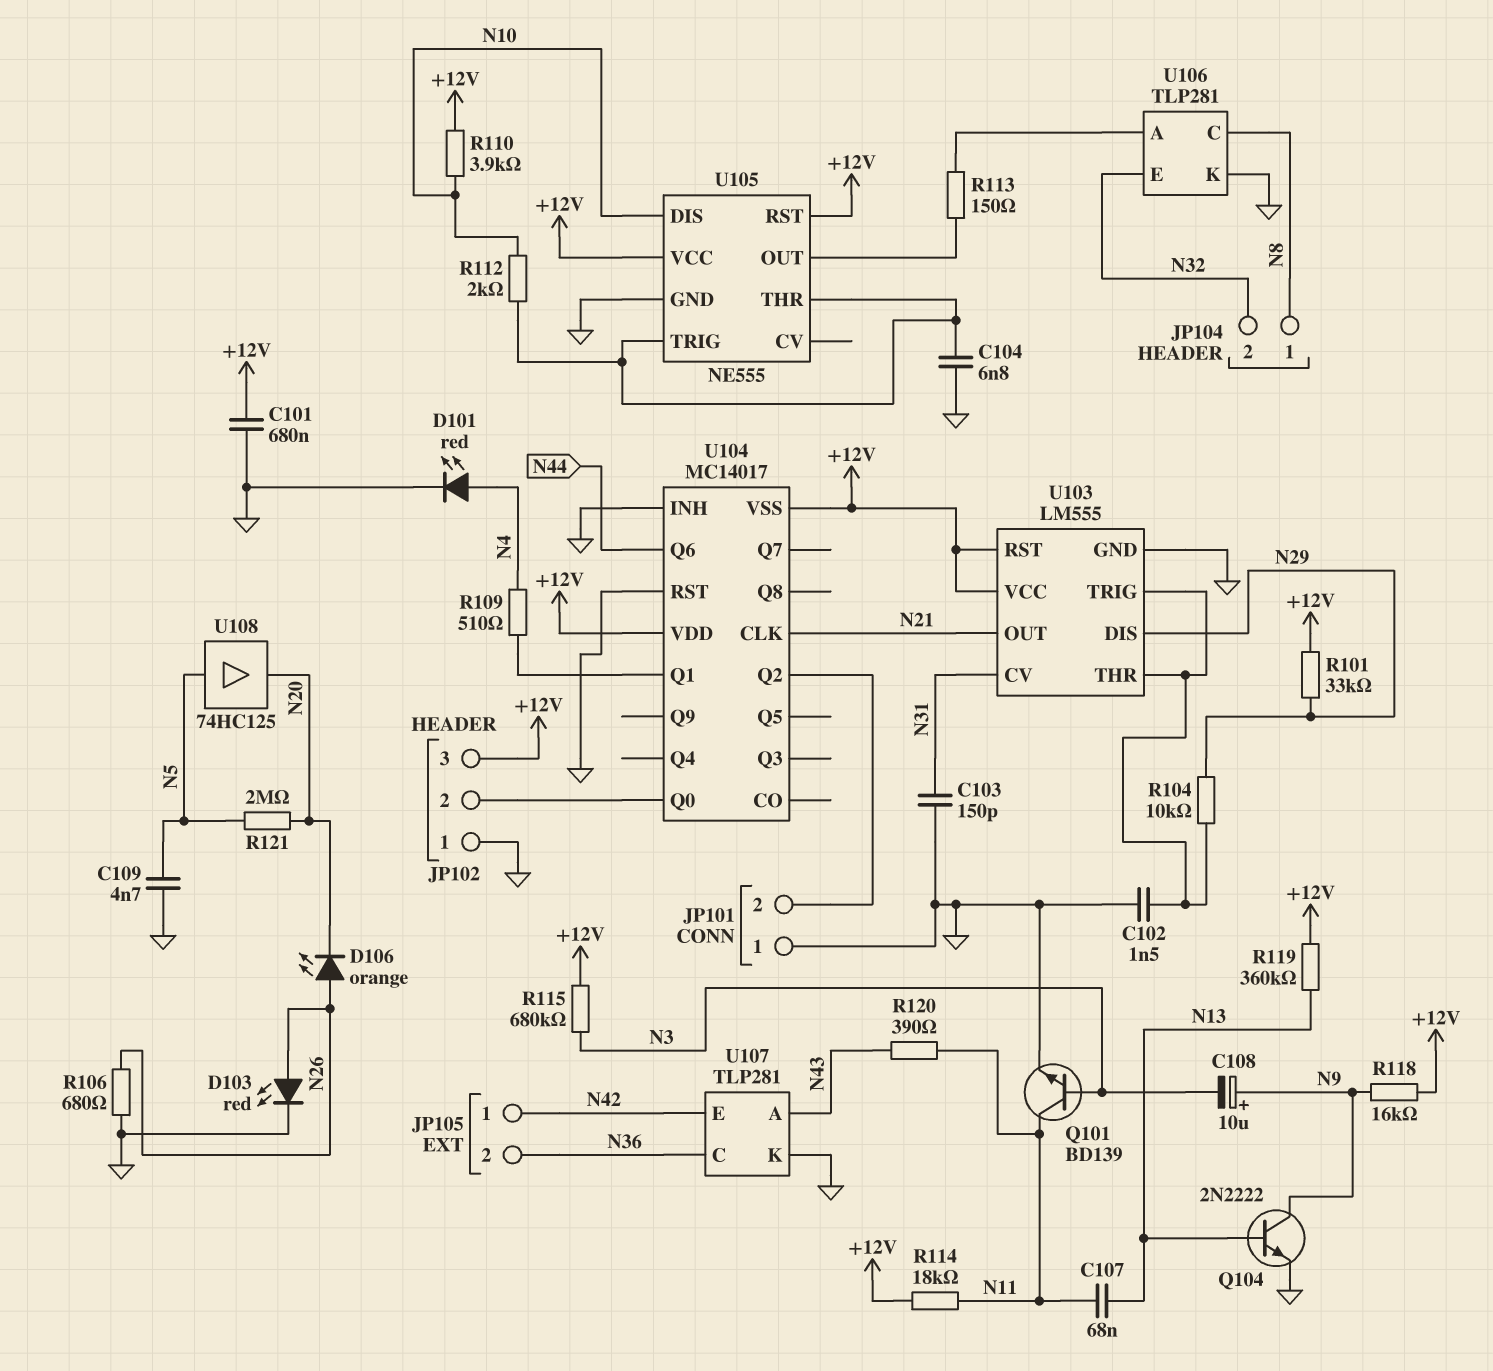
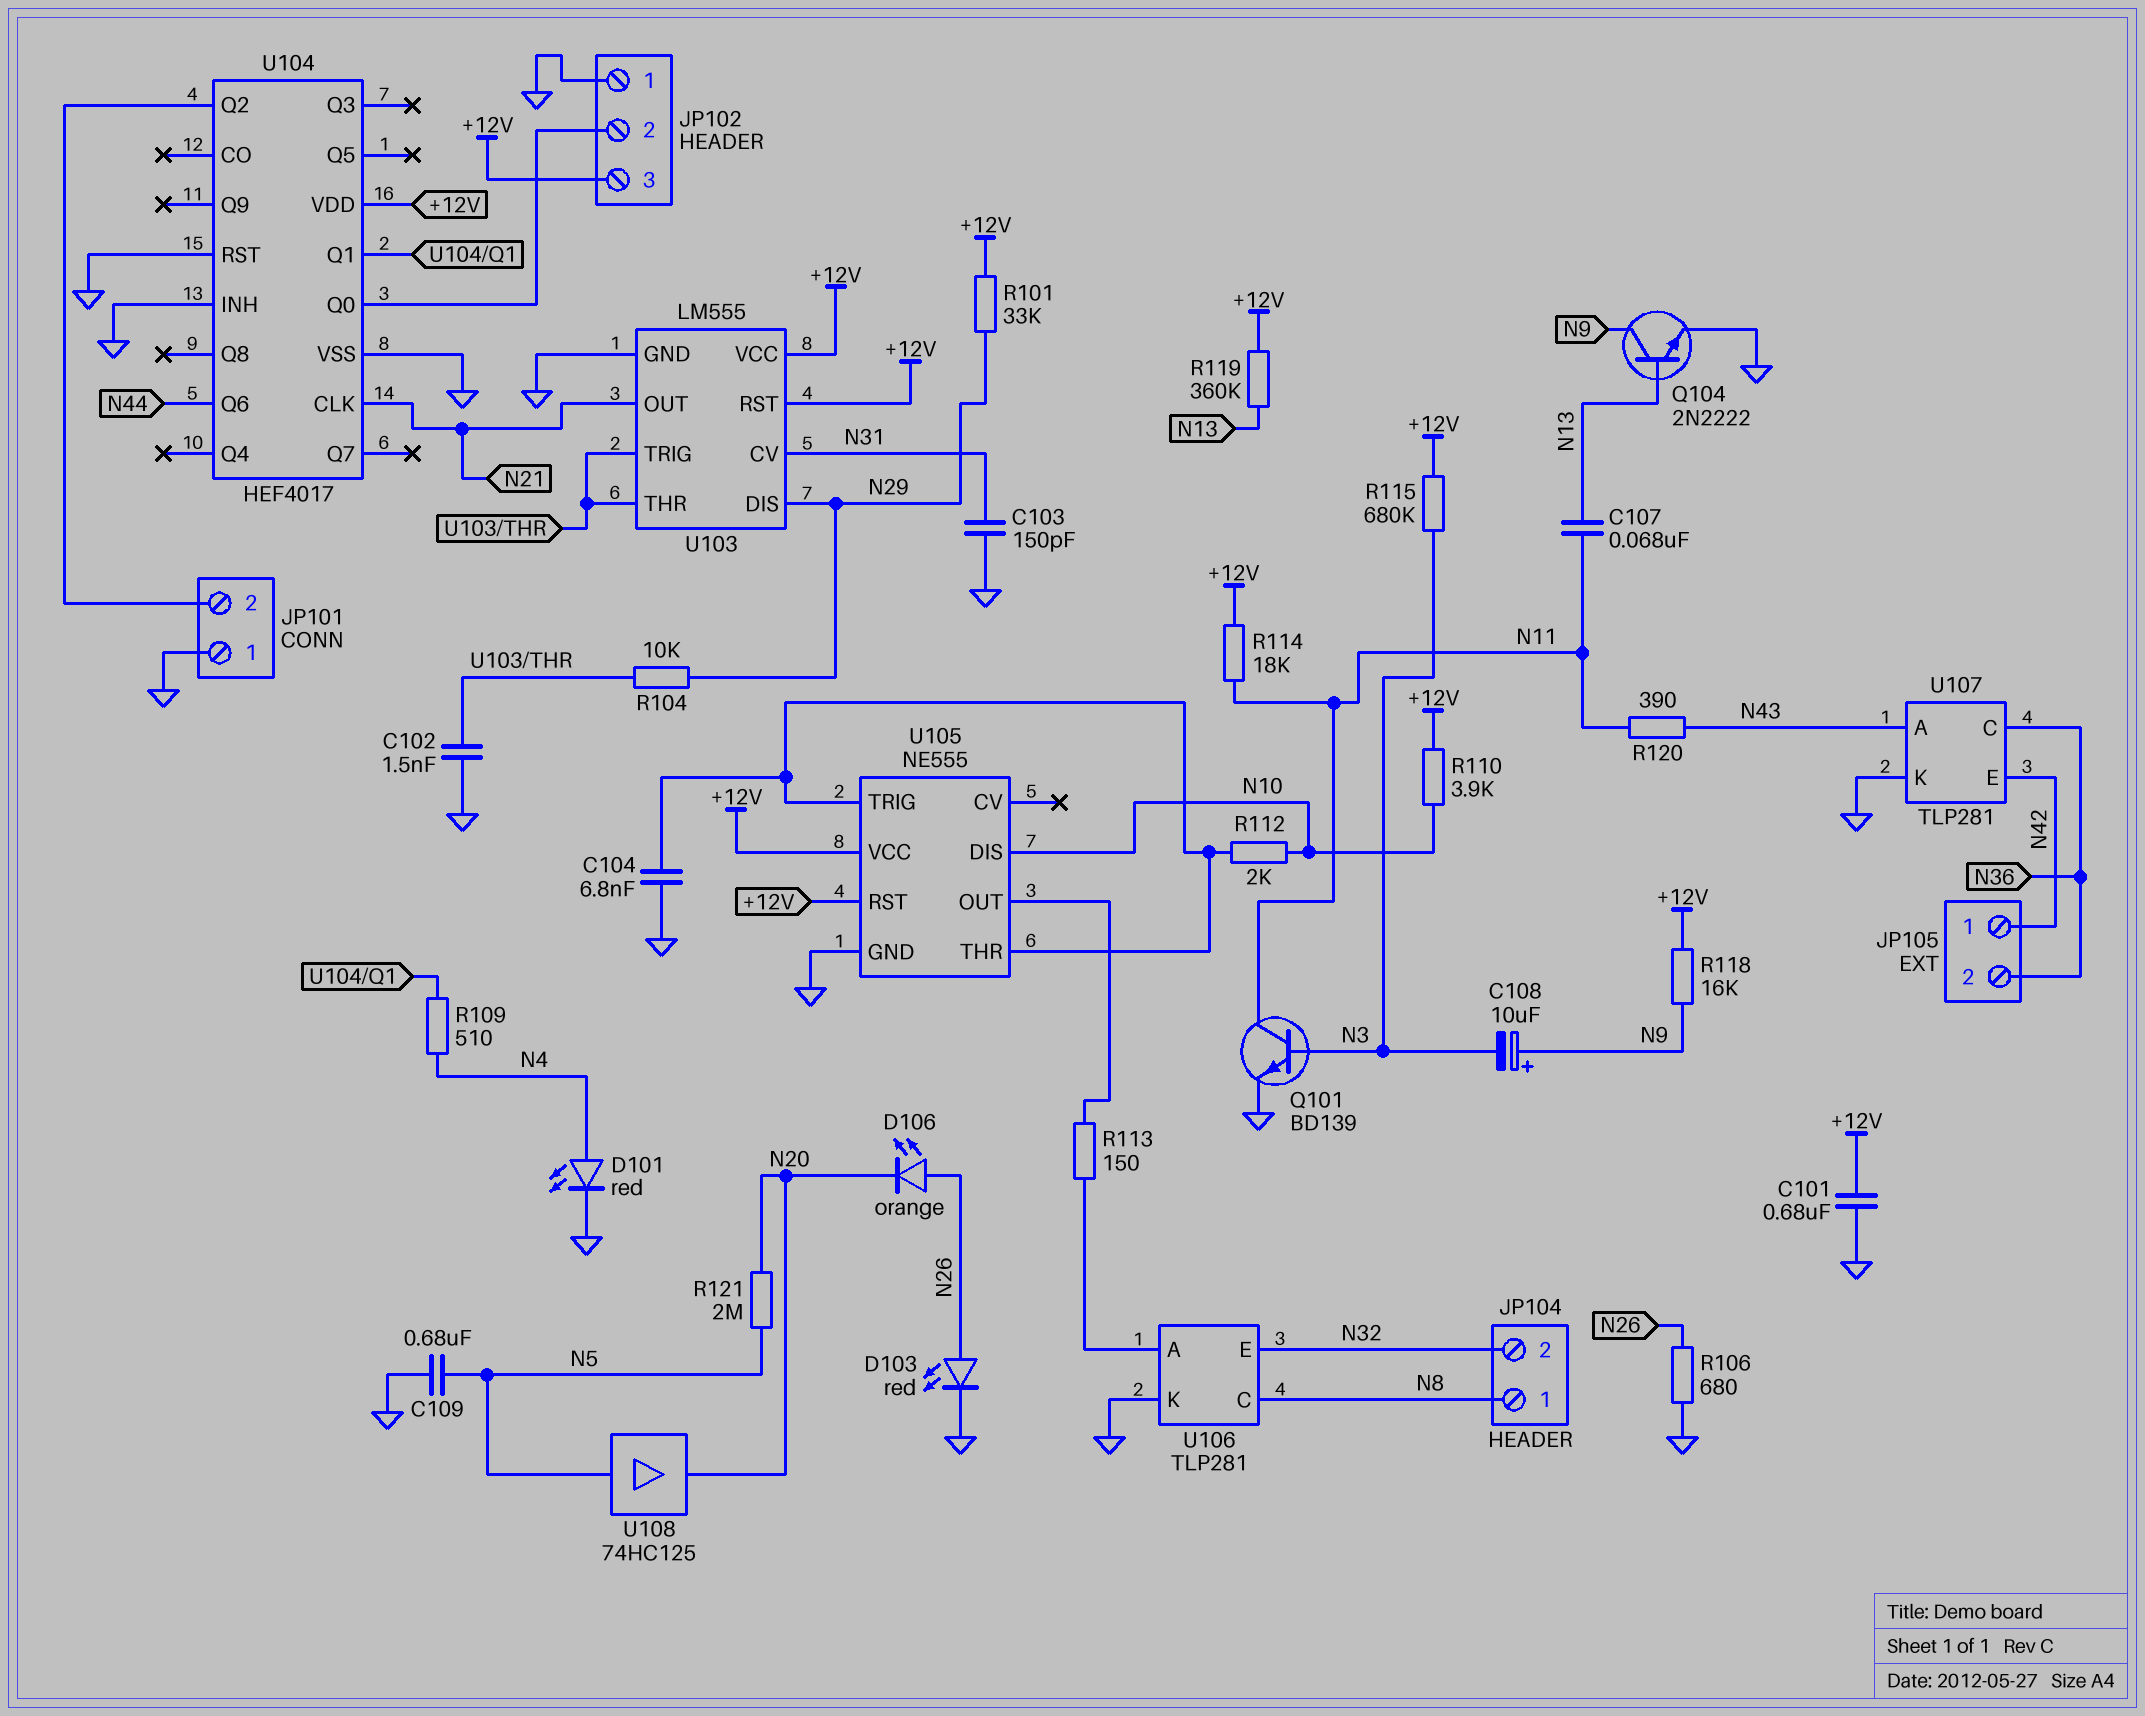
C109: 4.7nF (GND, N5) -> 680nF (GND, N5)
U104: MC14017 -> HEF4017
U104 pin VSS: +12V -> GND

